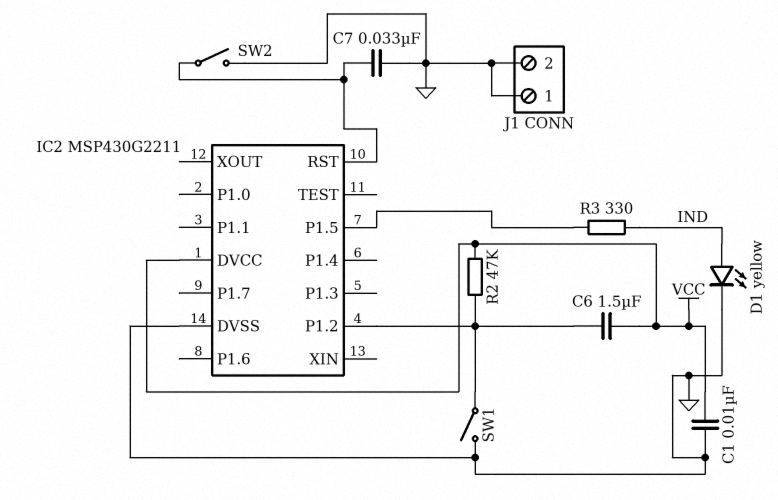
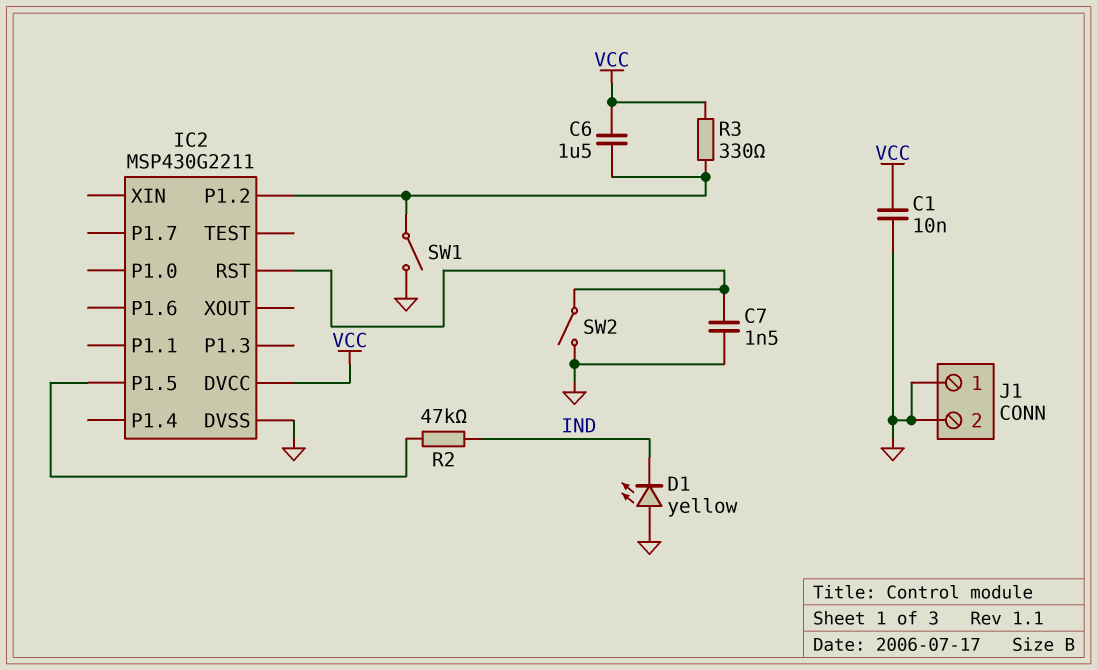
C7: 33nF (GND, IC2/RST) -> 1.5nF (GND, IC2/RST)
D1: LED yellow (A IND, K GND) -> LED yellow (A GND, K IND)
R2: 47k (IC2/P1.2, VCC) -> 47k (IC2/P1.5, IND)
R3: 330 (IC2/P1.5, IND) -> 330 (IC2/P1.2, VCC)

